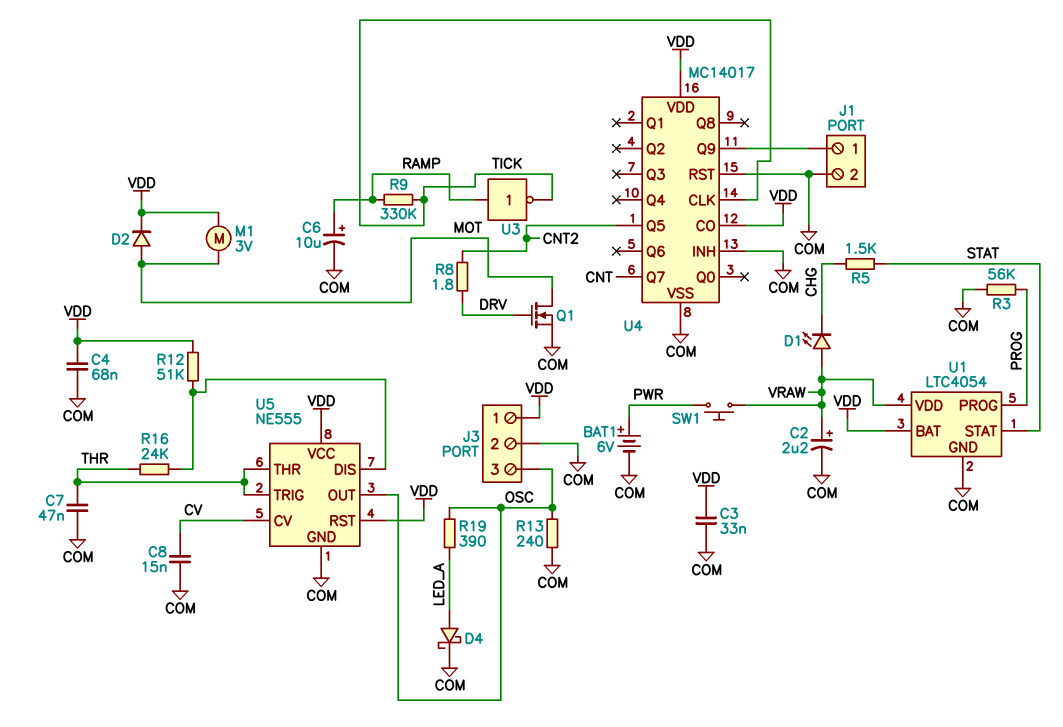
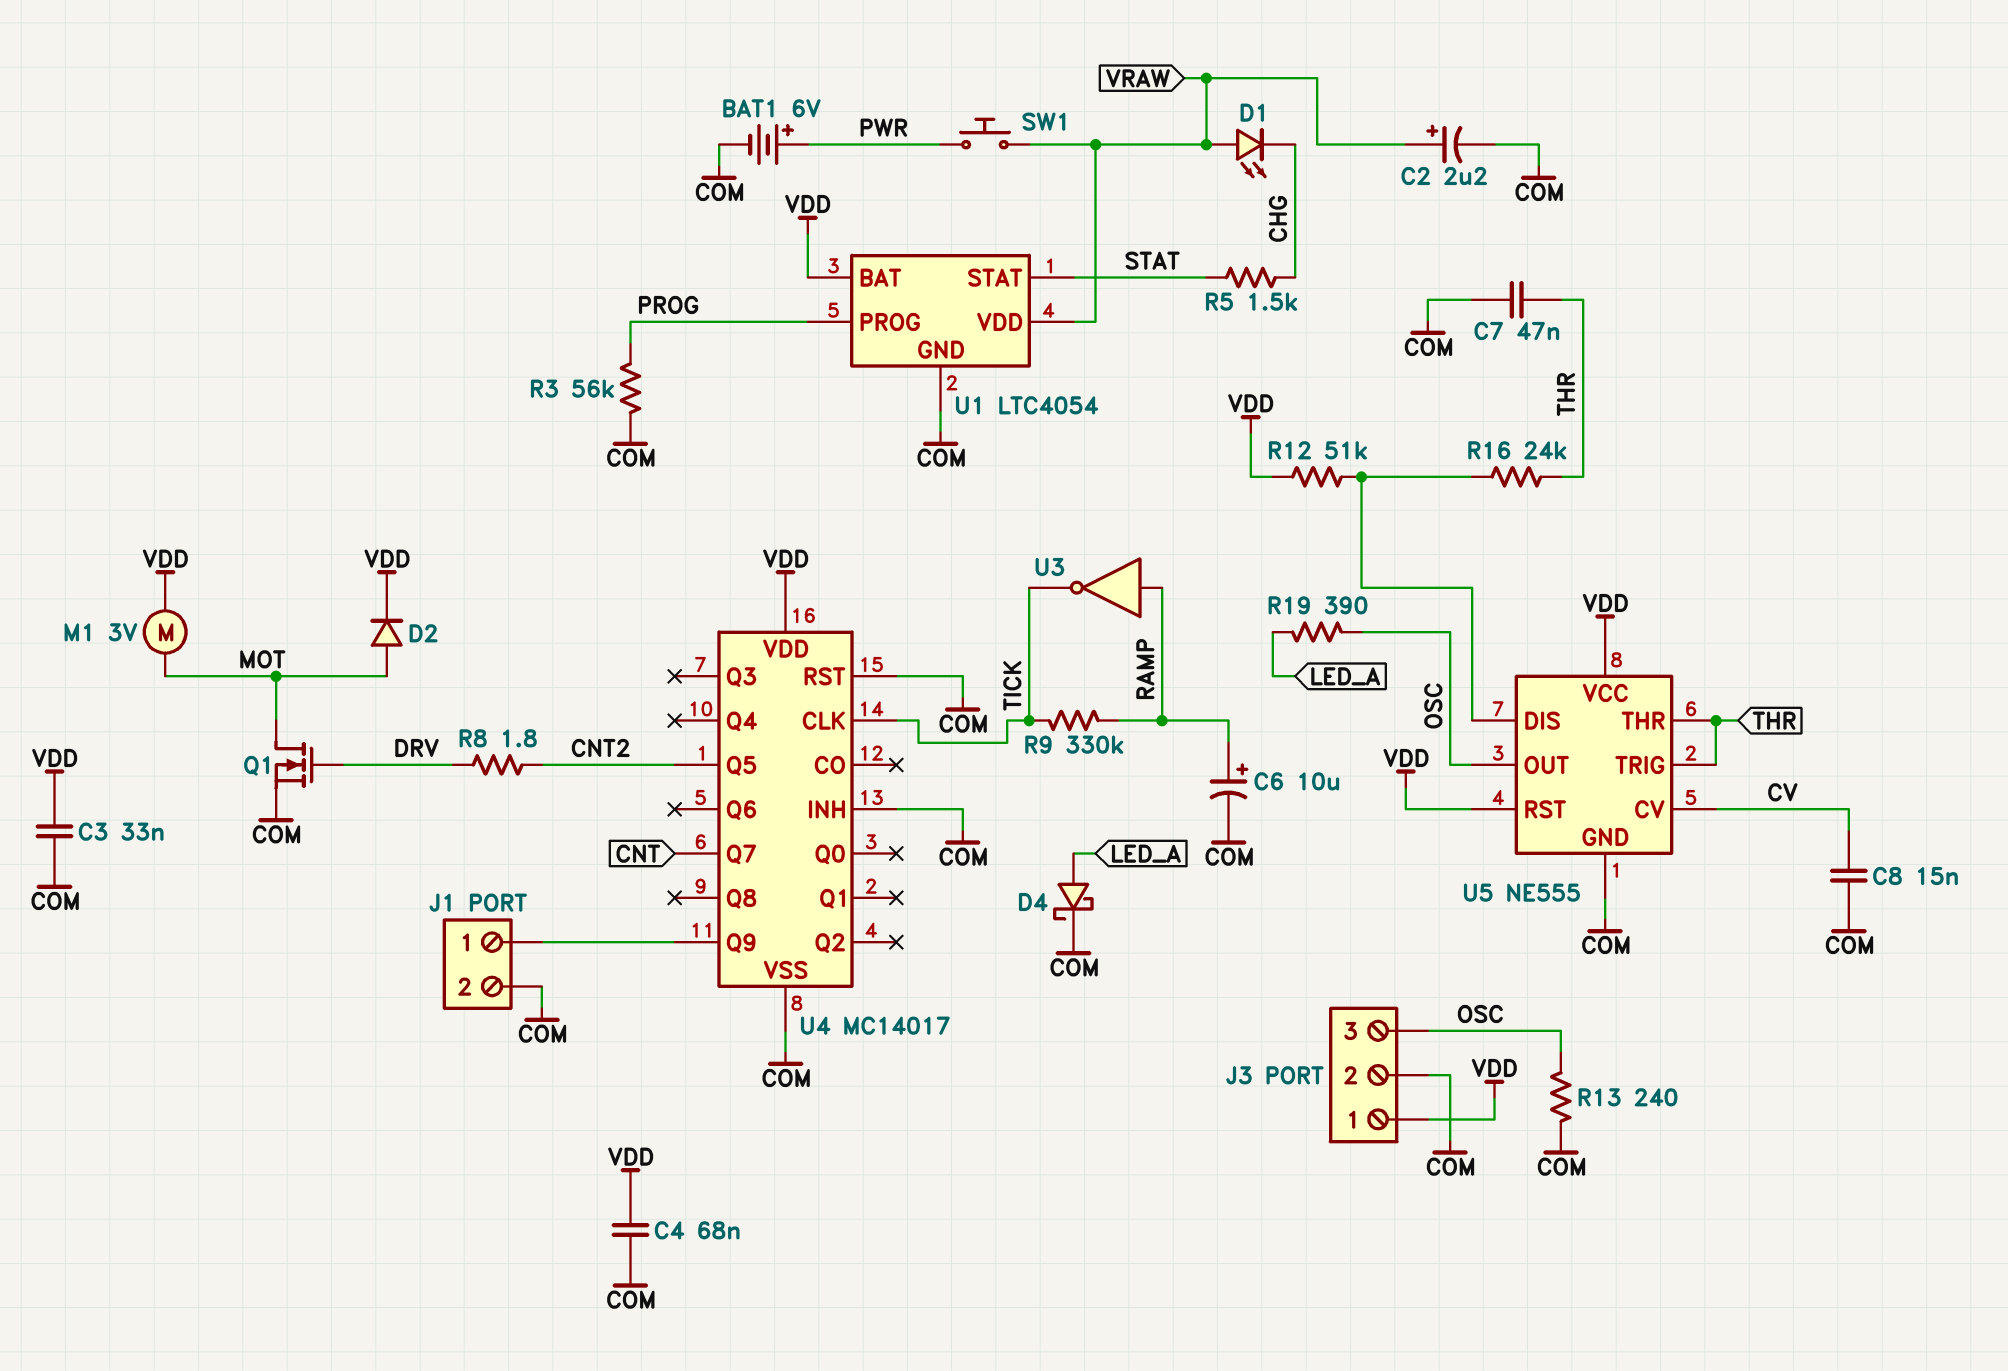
U4 pin CO: VDD -> none

